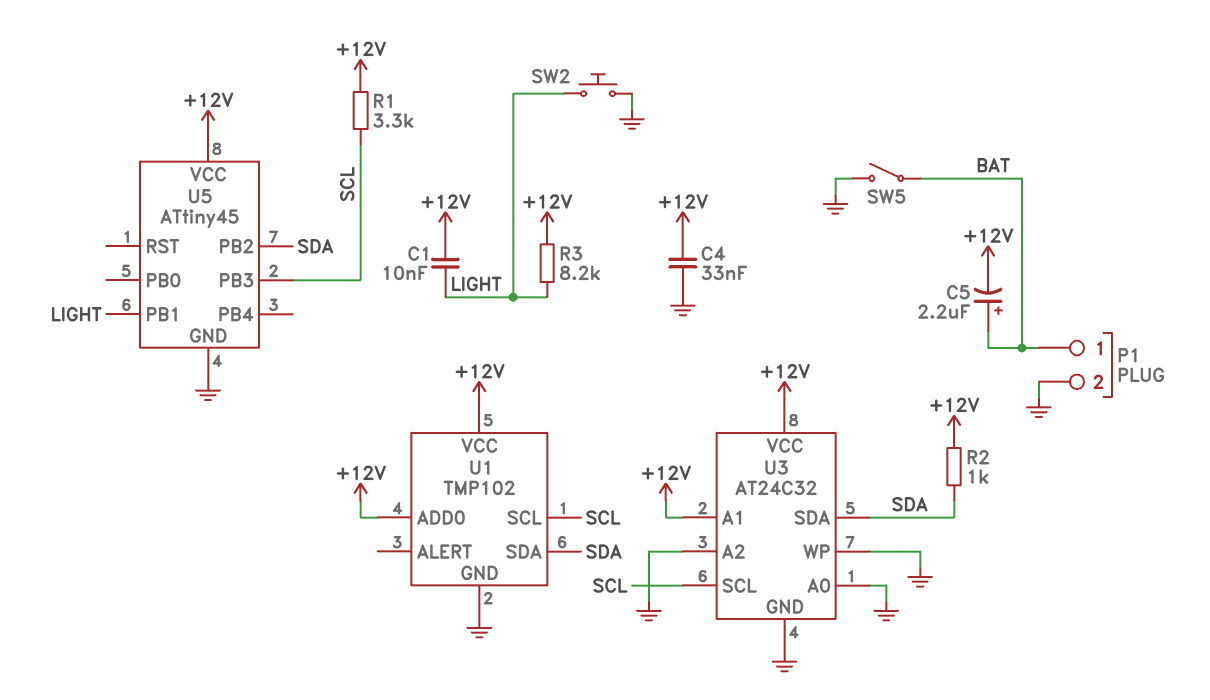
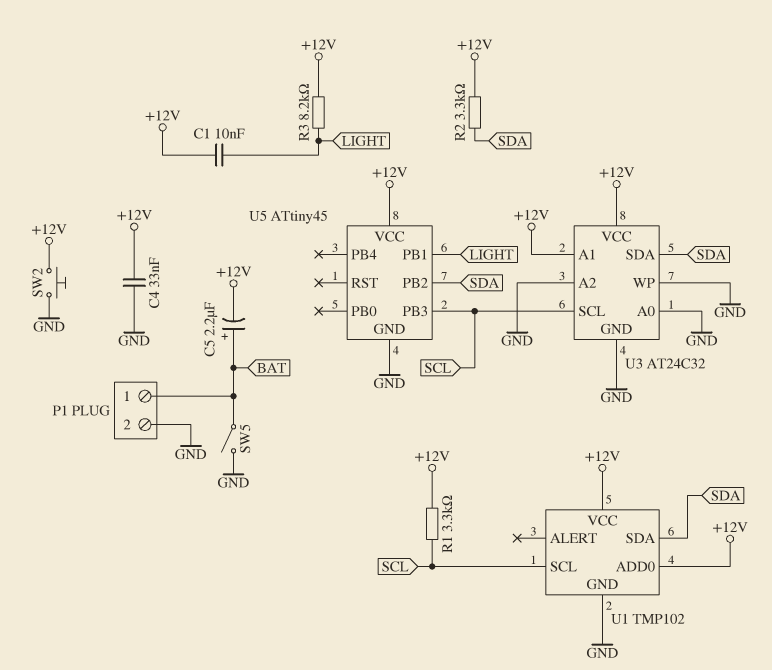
R2: 1k (+12V, SDA) -> 3.3k (+12V, SDA)
SW2: button (GND, LIGHT) -> button (+12V, GND)

